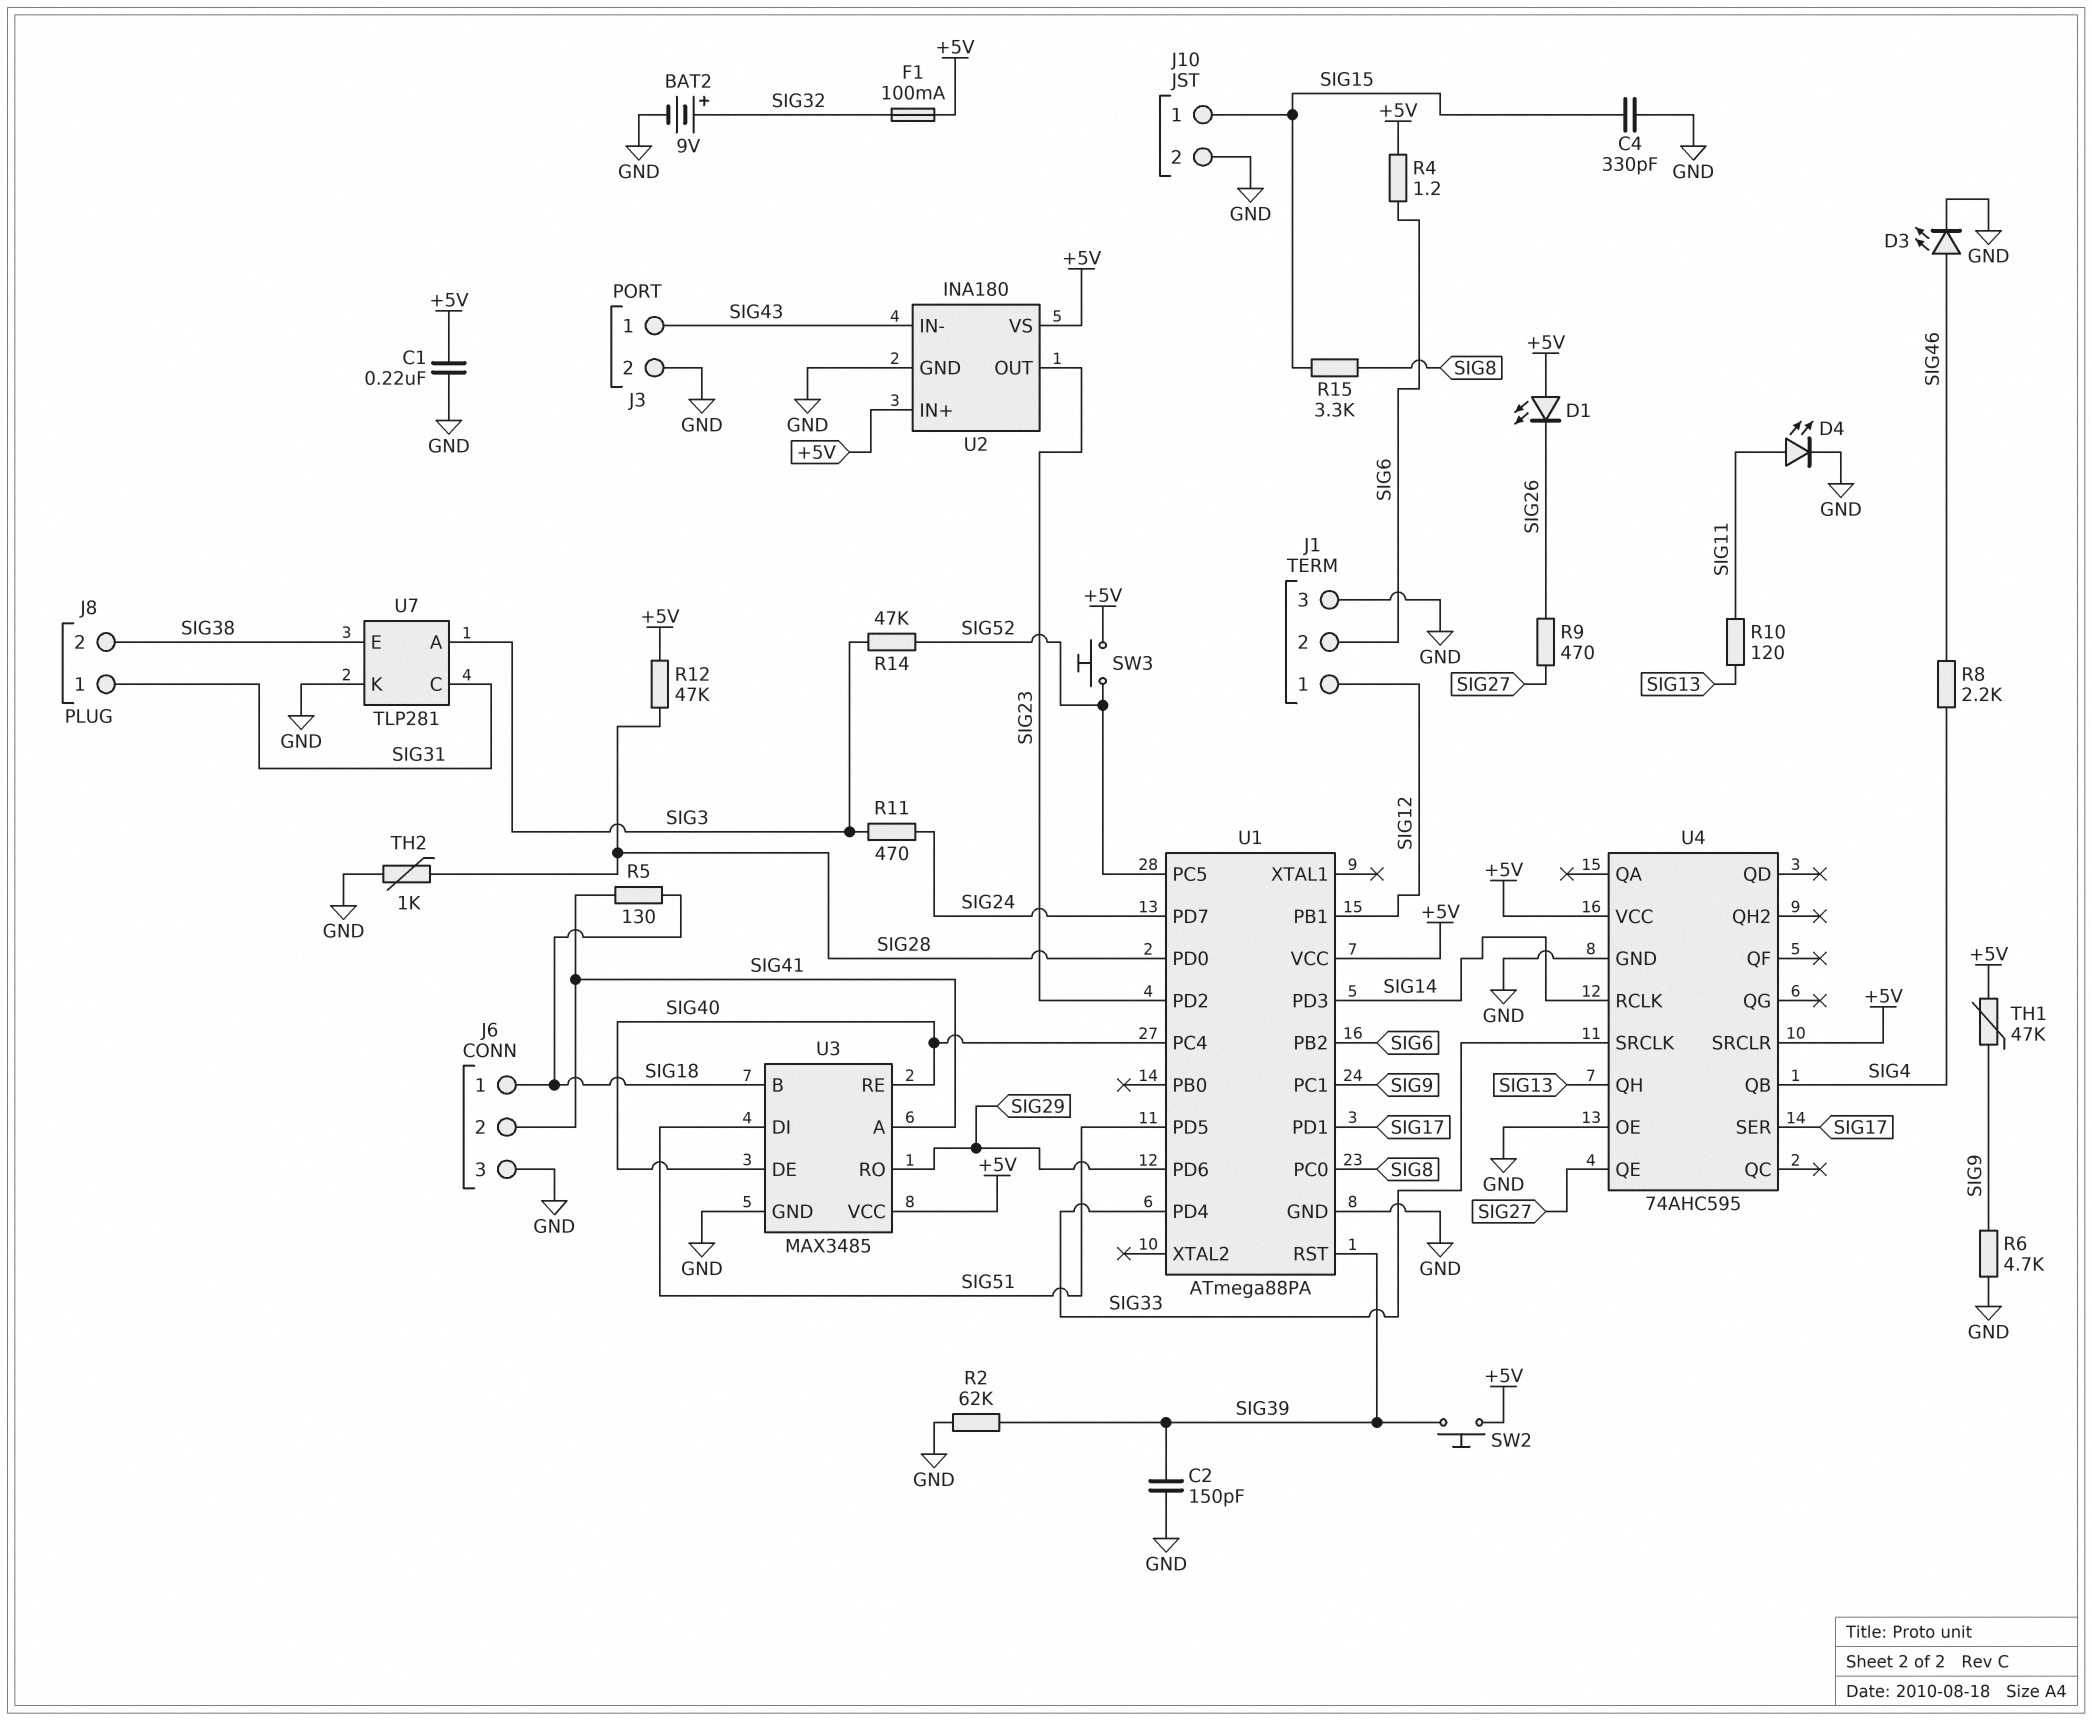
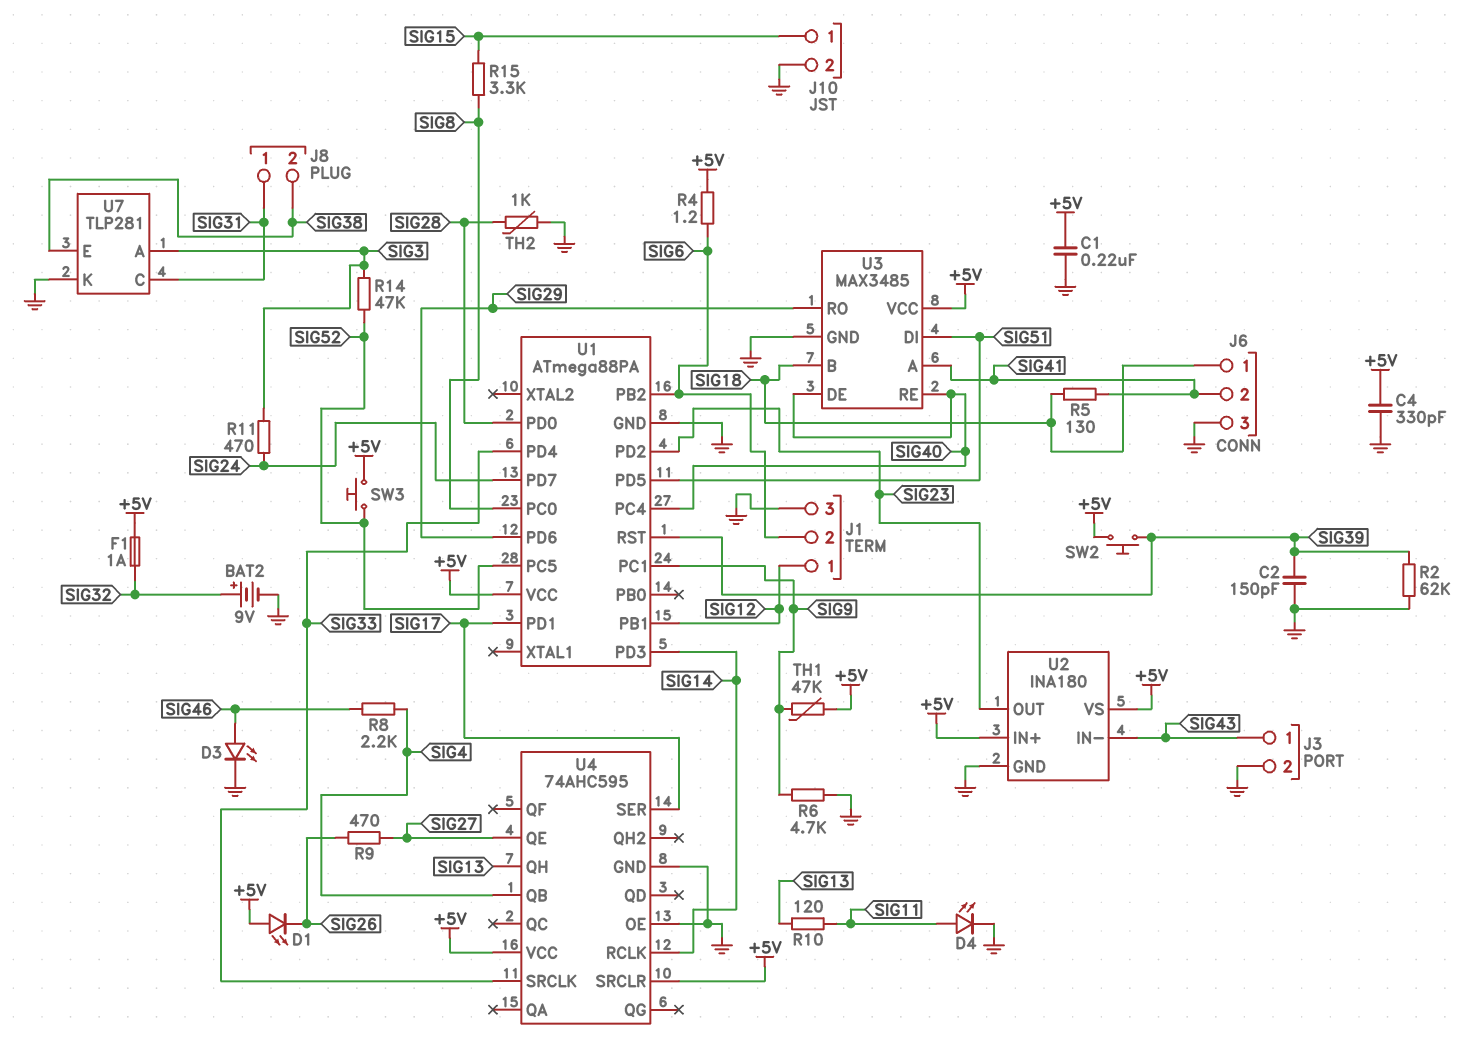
C4: 330pF (GND, SIG15) -> 330pF (+5V, GND)
F1: 100mA (+5V, SIG32) -> 1A (+5V, SIG32)
R12: 47k (+5V, SIG28) -> none

